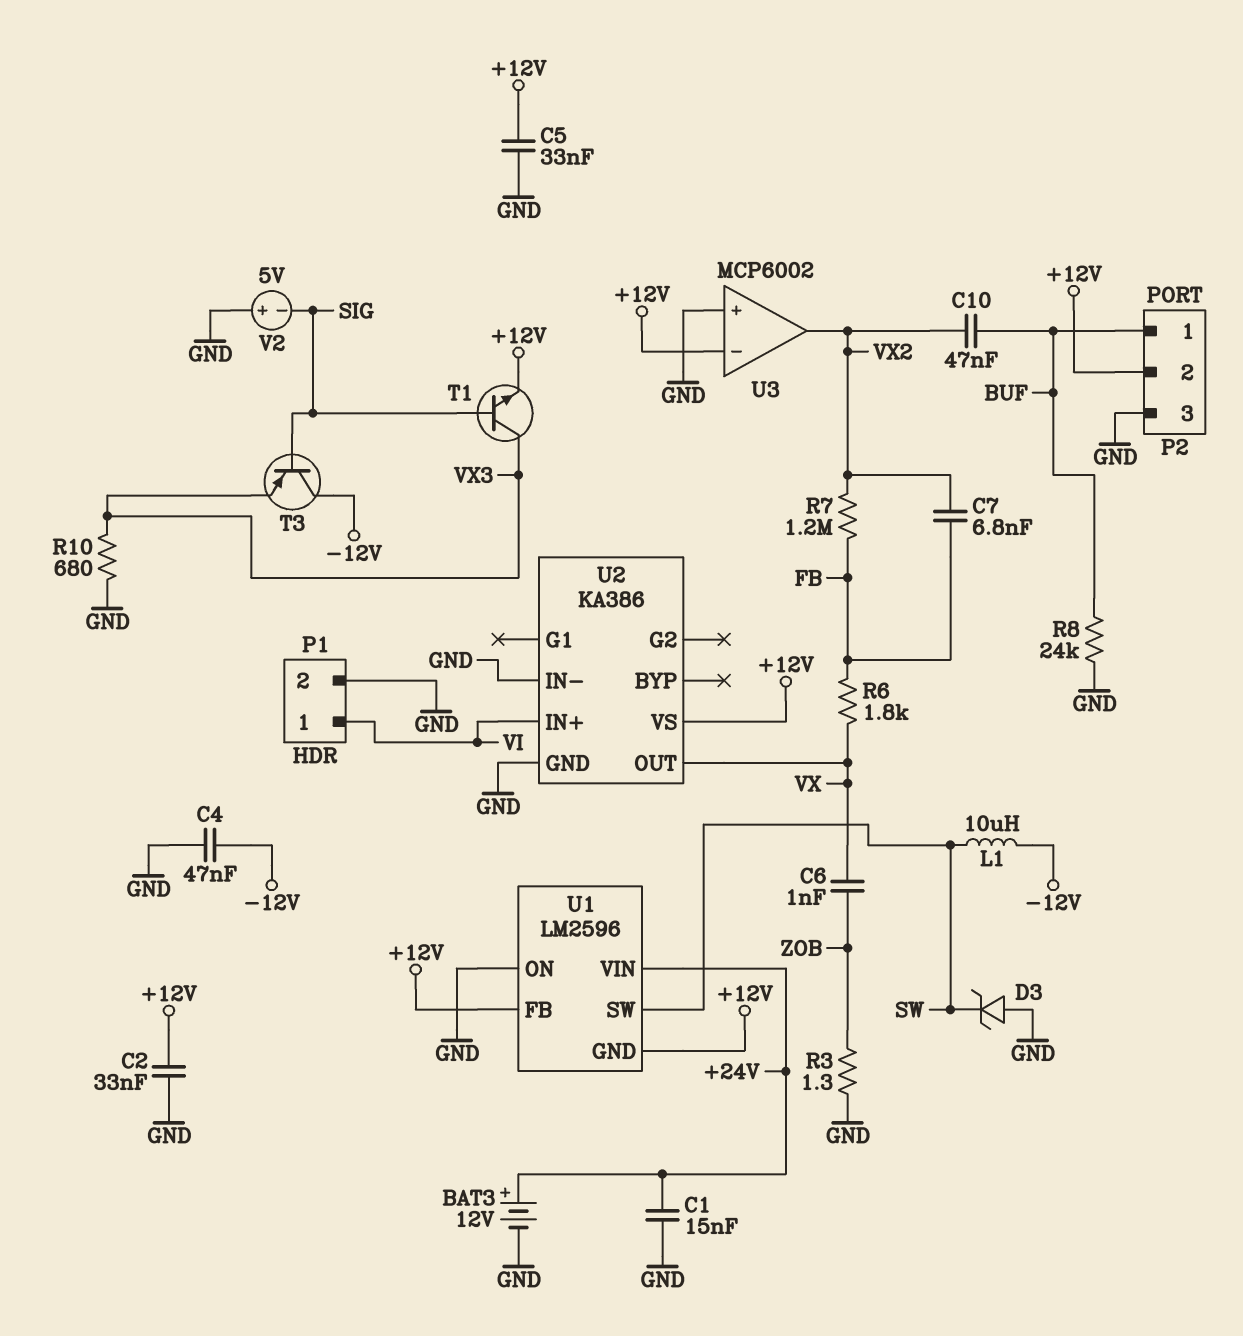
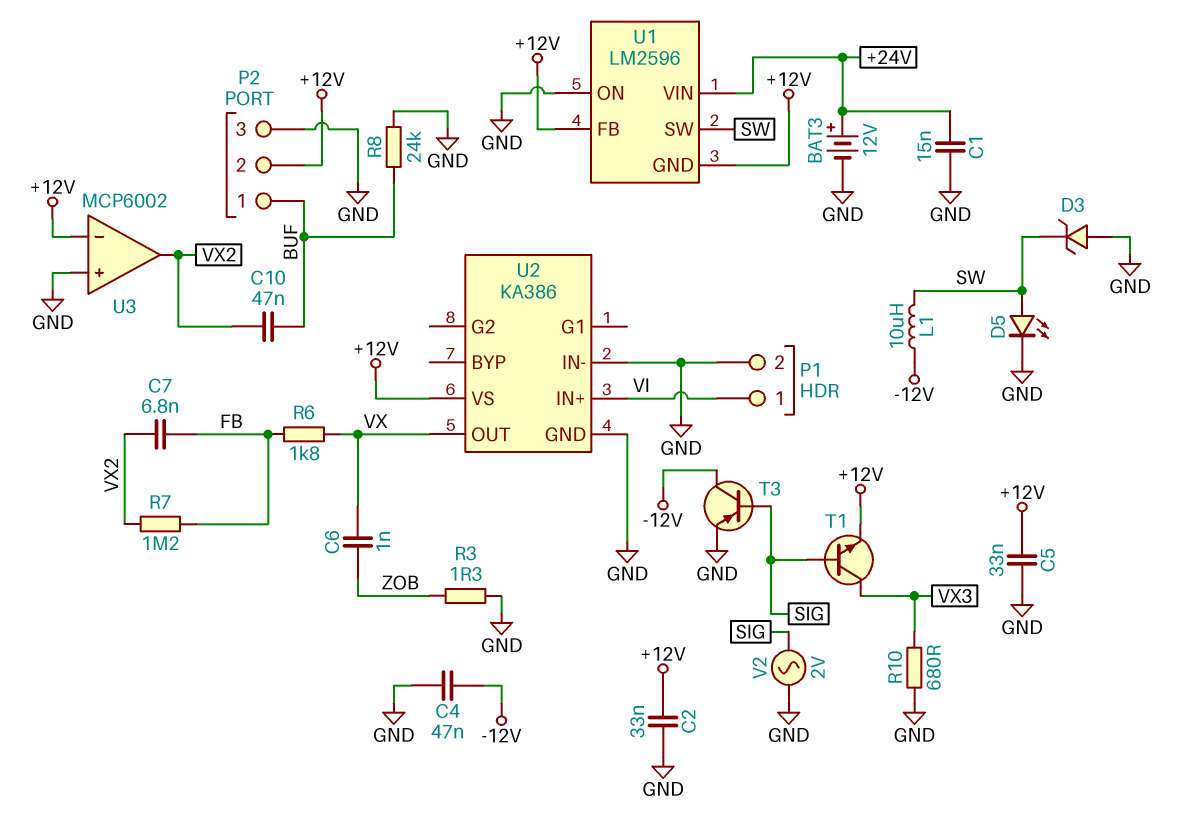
D5: none -> LED (A SW, K GND)
T3: PNP (B SIG, C -12V, E VX3) -> PNP (B SIG, C -12V, E GND)
V2: 5V (plus GND, minus SIG) -> AC 2V (GND, SIG)

